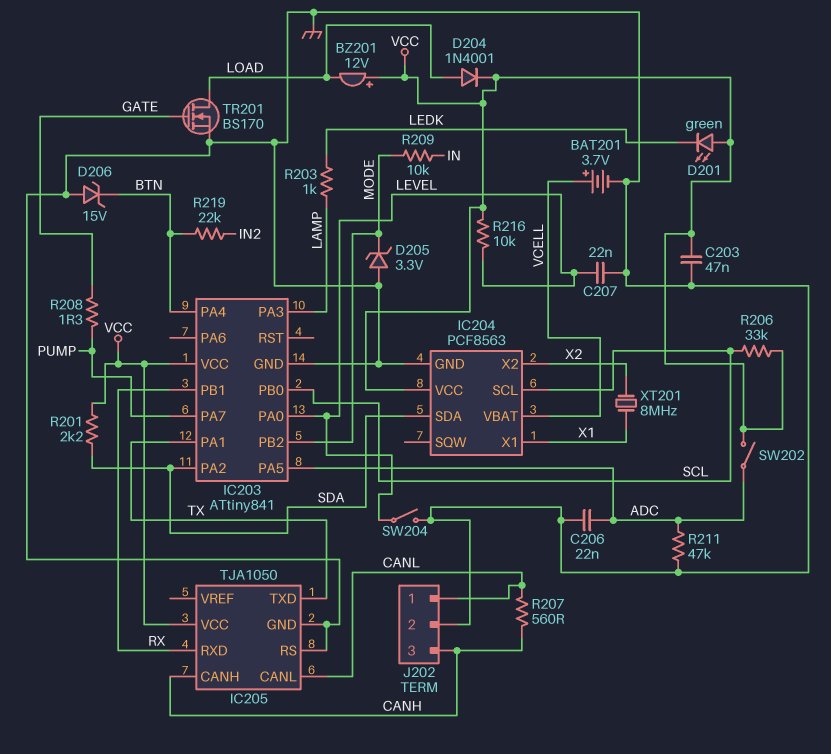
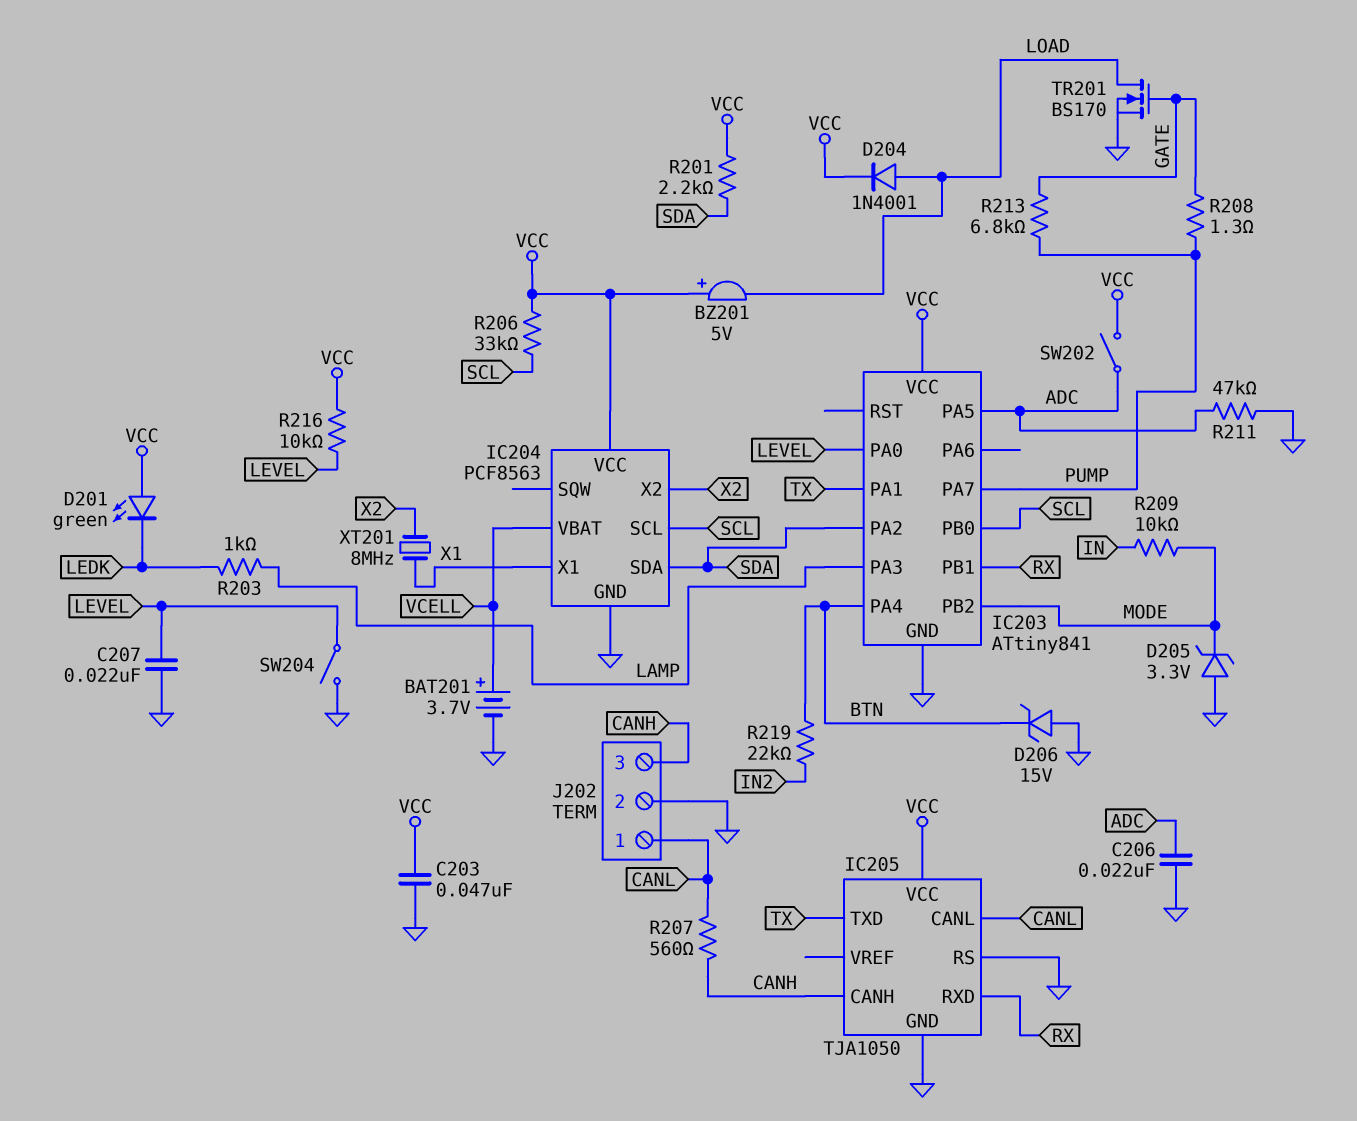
BZ201: buzzer 12V (plus VCC, minus LOAD) -> buzzer 5V (plus VCC, minus LOAD)
R213: none -> 6.8k (GATE, PUMP)

